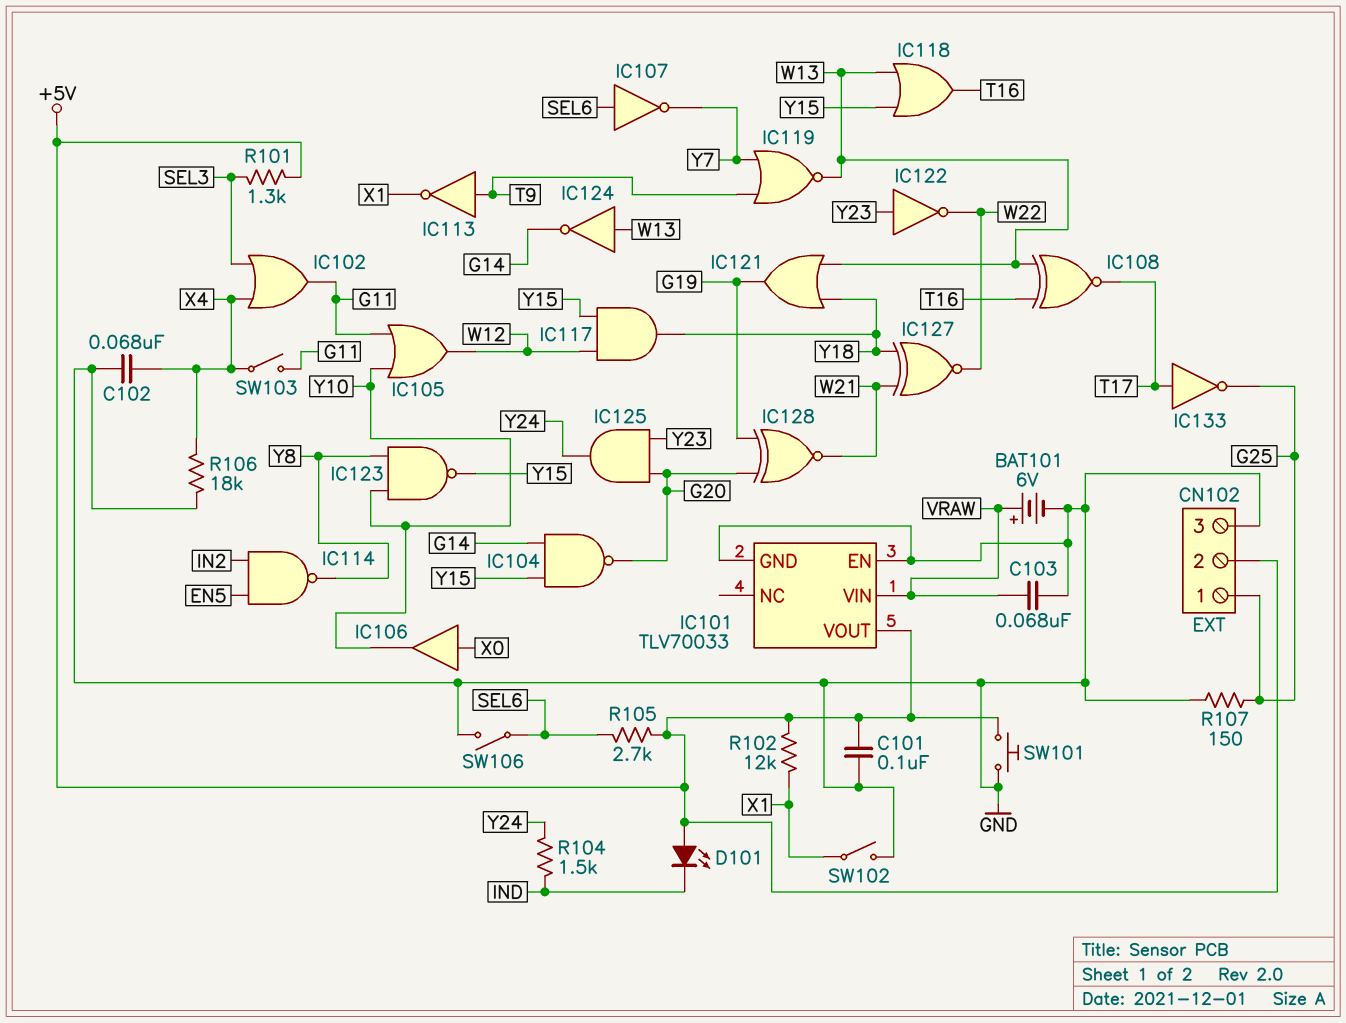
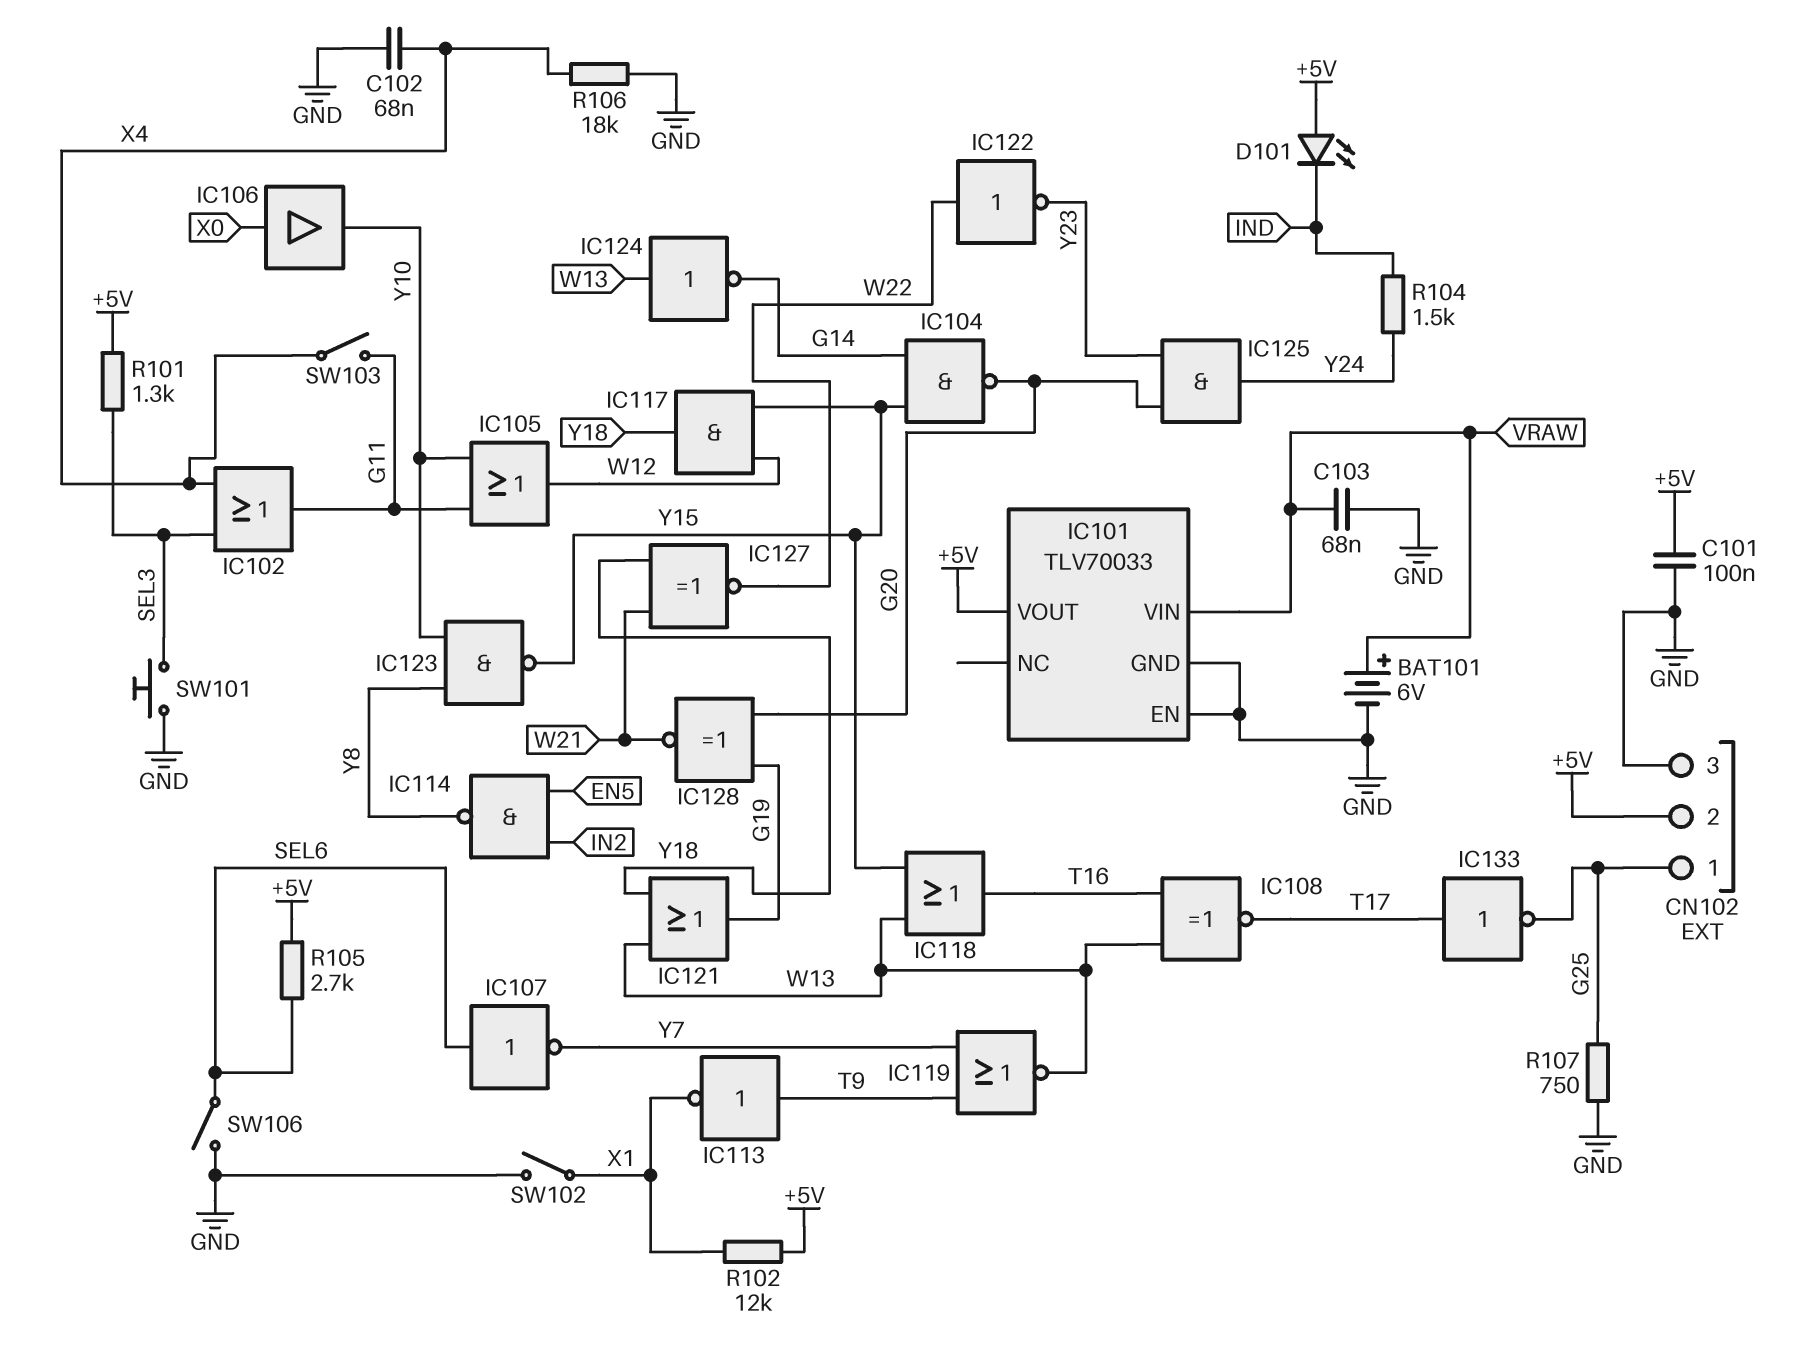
IC122: NOT (in Y23, out W22) -> NOT (in W22, out Y23)
R107: 150 (G25, GND) -> 750 (G25, GND)
SW101: button (+5V, GND) -> button (GND, SEL3)

